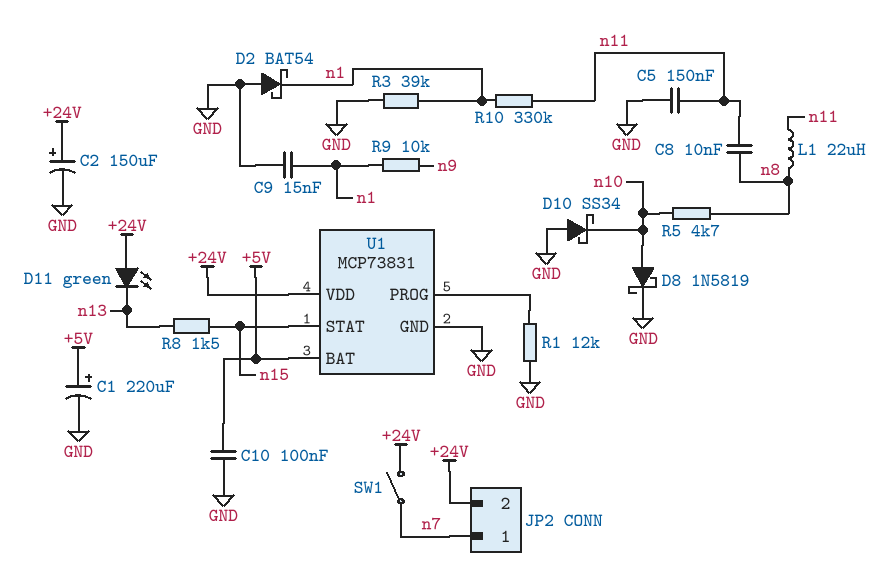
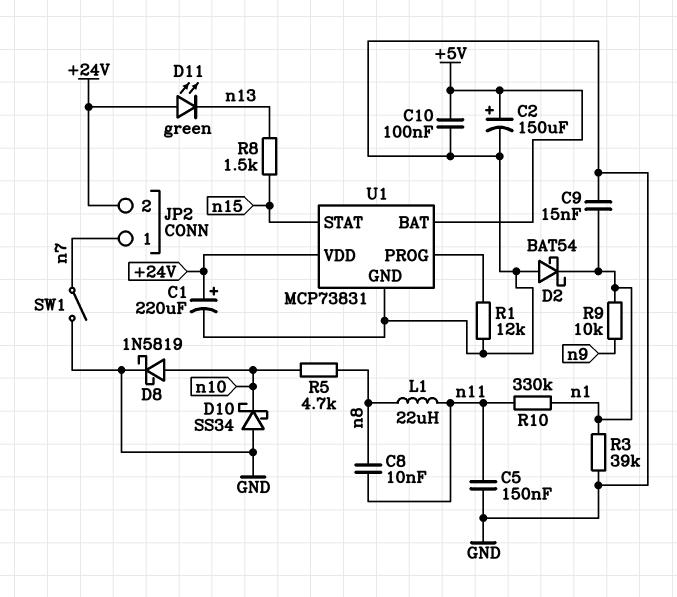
C1: 220uF (plus +5V, minus GND) -> 220uF (plus +24V, minus GND)
C2: 150uF (plus +24V, minus GND) -> 150uF (plus +5V, minus GND)
SW1: switch (+24V, n7) -> switch (GND, n7)

